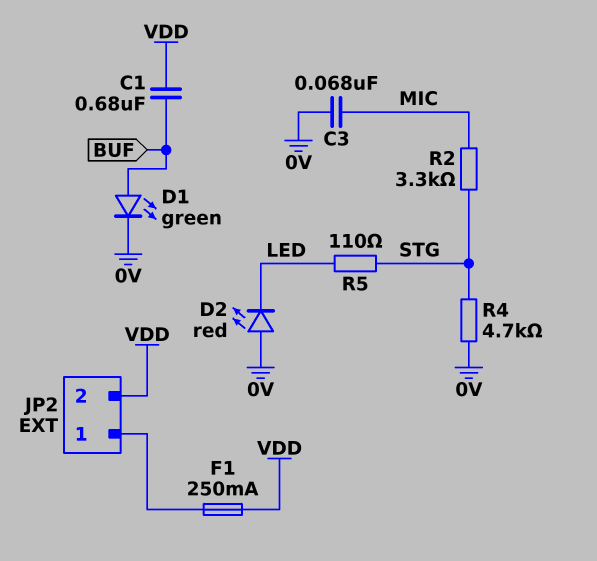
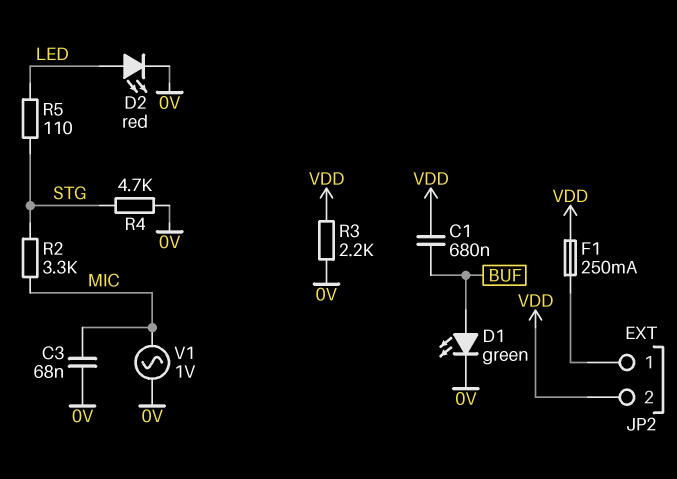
D2: LED red (A 0V, K LED) -> LED red (A LED, K 0V)
R3: none -> 2.2k (0V, VDD)
V1: none -> AC 1V (0V, MIC)

